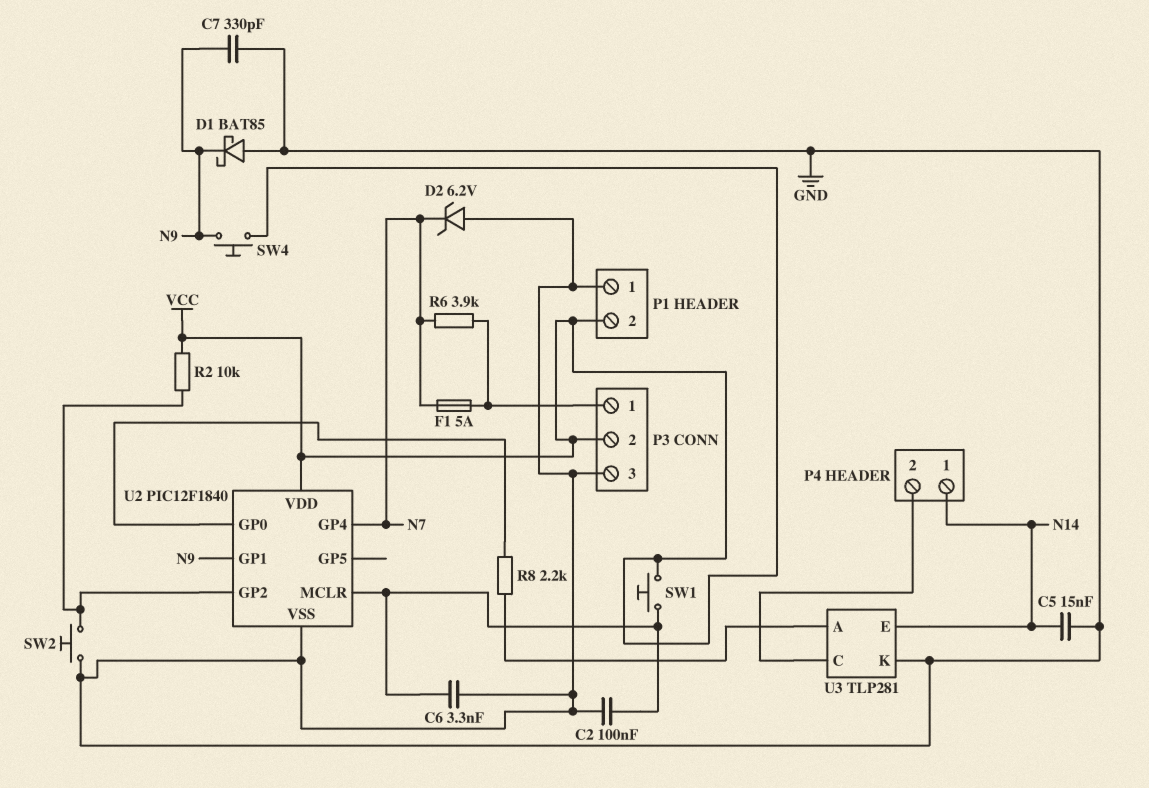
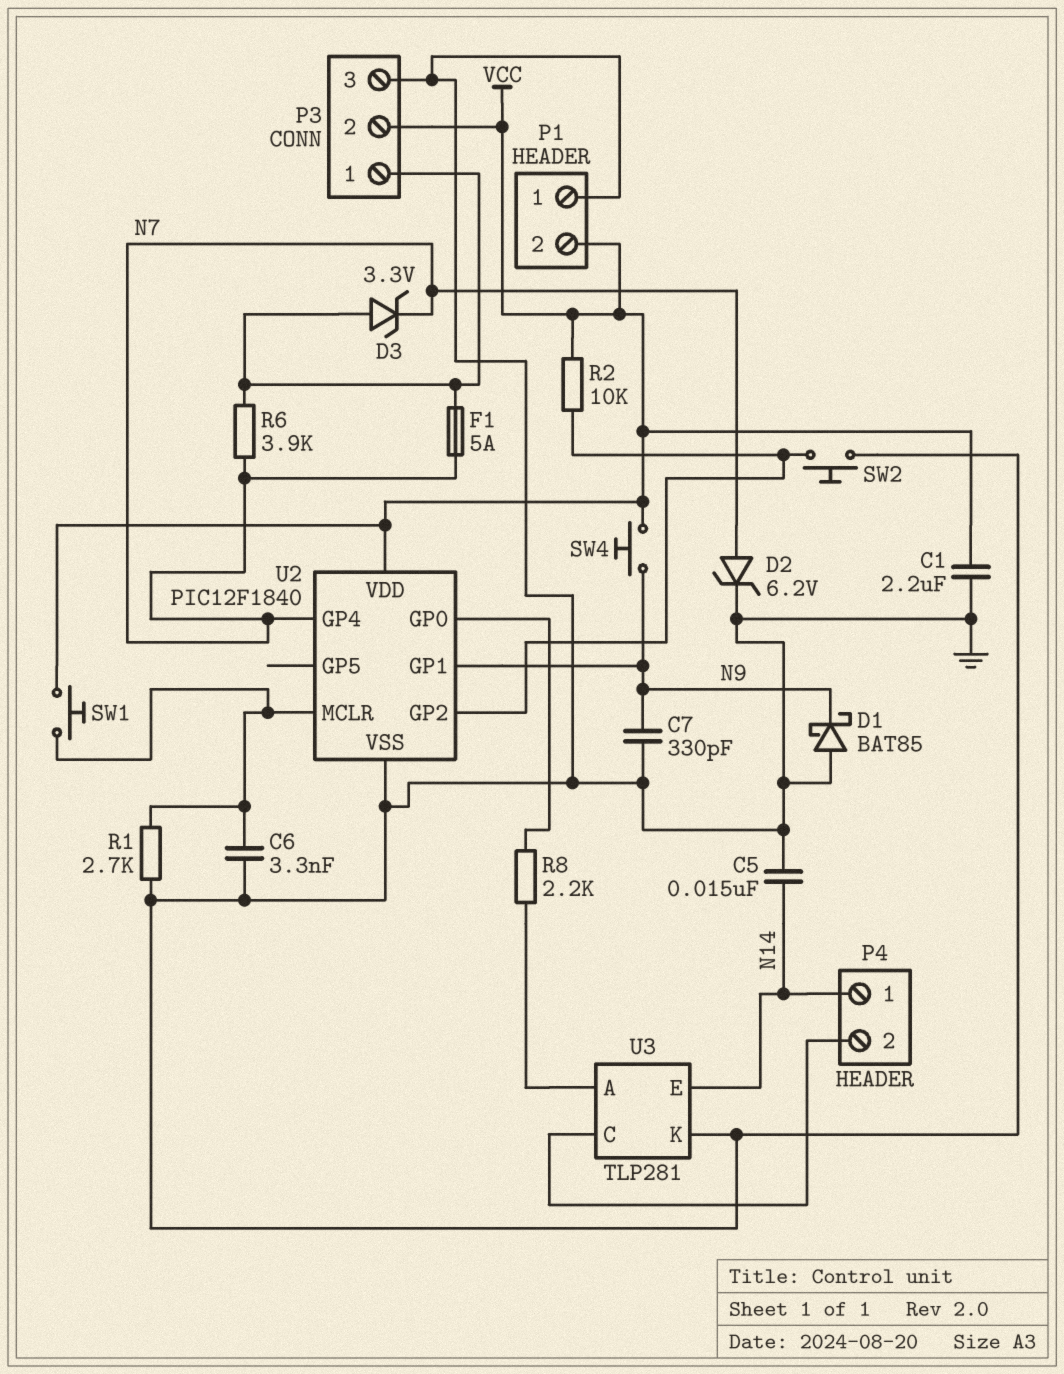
C1: none -> 2.2uF (GND, VCC)
C2: 100nF (GND, U2/MCLR) -> none
D2: zener 6.2V (A GND, K N7) -> zener 6.2V (A N7, K GND)
D3: none -> zener 3.3V (A P3/1, K N7)
R1: none -> 2.7k (GND, U2/MCLR)

